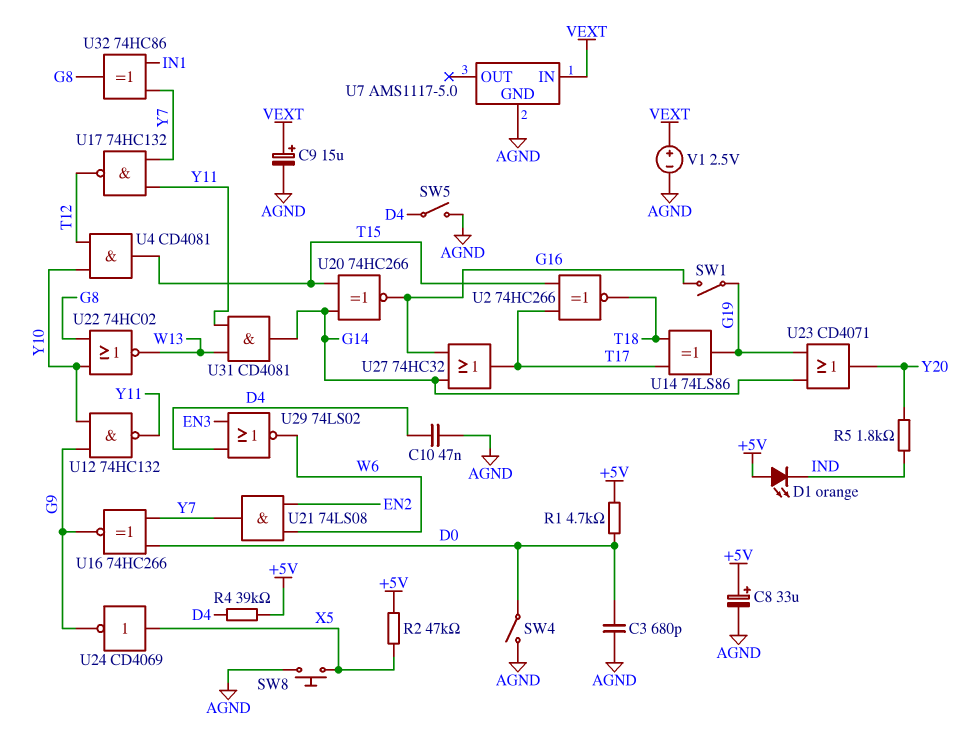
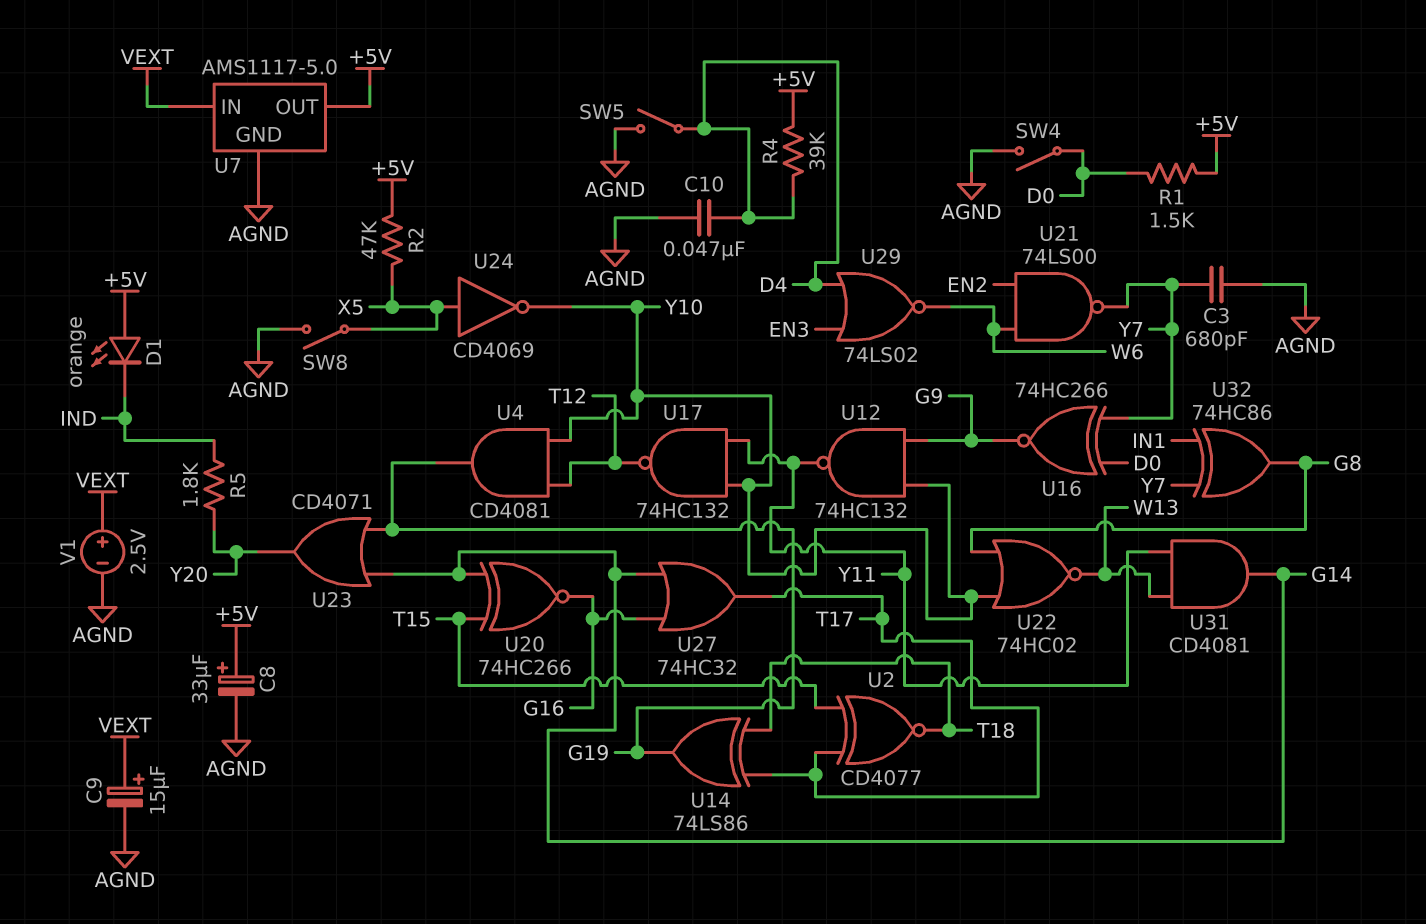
C3: 680pF (AGND, D0) -> 680pF (AGND, Y7)
R1: 4.7k (+5V, D0) -> 1.5k (+5V, D0)
SW1: switch (G16, G19) -> none
SW8: button (AGND, X5) -> switch (AGND, X5)
U2: XNOR 74HC266 (in T15, in T17, out T18) -> XNOR CD4077 (in T15, in T17, out T18)
U4: AND CD4081 (in T12, in Y10, out T15) -> AND CD4081 (in T12, in Y10, out G19)
U7 pin OUT: none -> +5V
U17: NAND 74HC132 (in Y7, in Y11, out T12) -> NAND 74HC132 (in Y10, in Y11, out T12)
U21: AND 74LS08 (in EN2, in W6, out Y7) -> NAND 74LS00 (in EN2, in W6, out Y7)
U24: NOT CD4069 (in X5, out G9) -> NOT CD4069 (in X5, out Y10)

